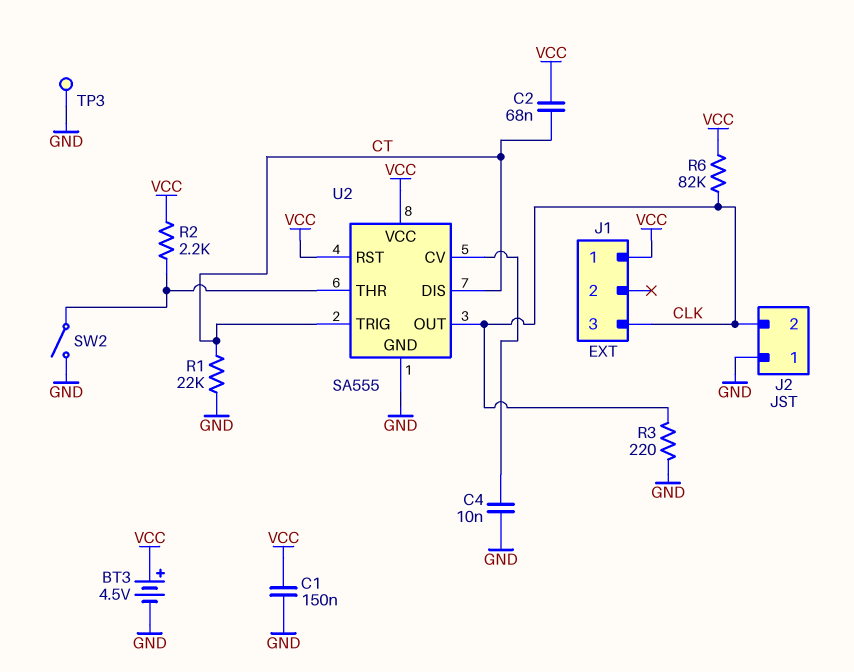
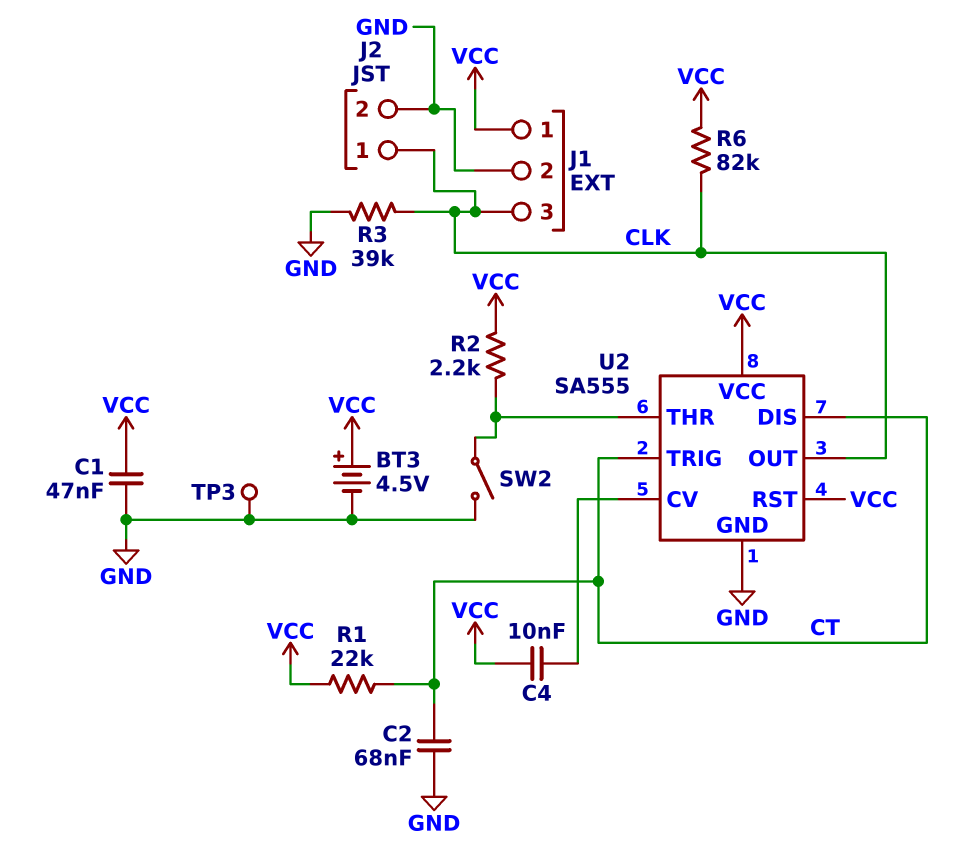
C1: 150nF (GND, VCC) -> 47nF (GND, VCC)
C2: 68nF (CT, VCC) -> 68nF (CT, GND)
C4: 10nF (GND, U2/CV) -> 10nF (U2/CV, VCC)
J1 pin 2: none -> GND
J2 pin 1: GND -> CLK
J2 pin 2: CLK -> GND
R1: 22k (CT, GND) -> 22k (CT, VCC)
R3: 220 (CLK, GND) -> 39k (CLK, GND)

